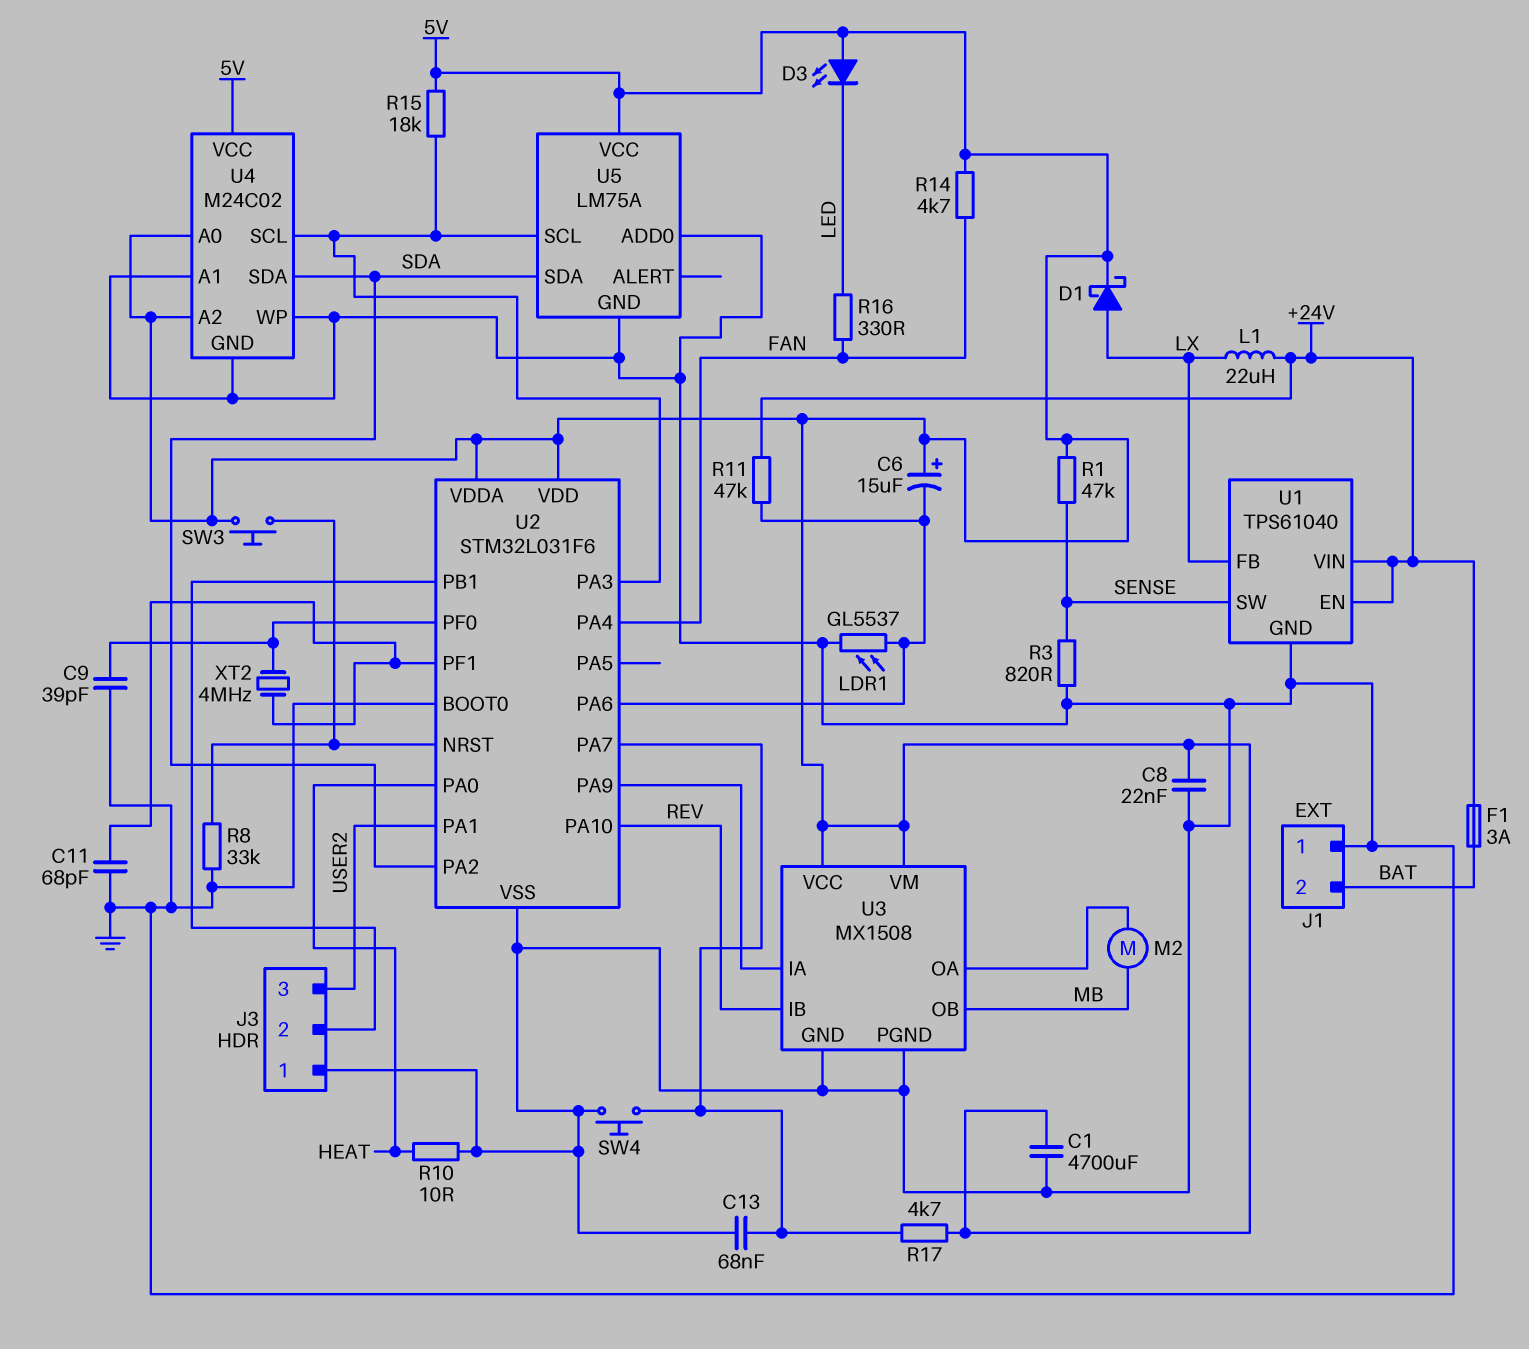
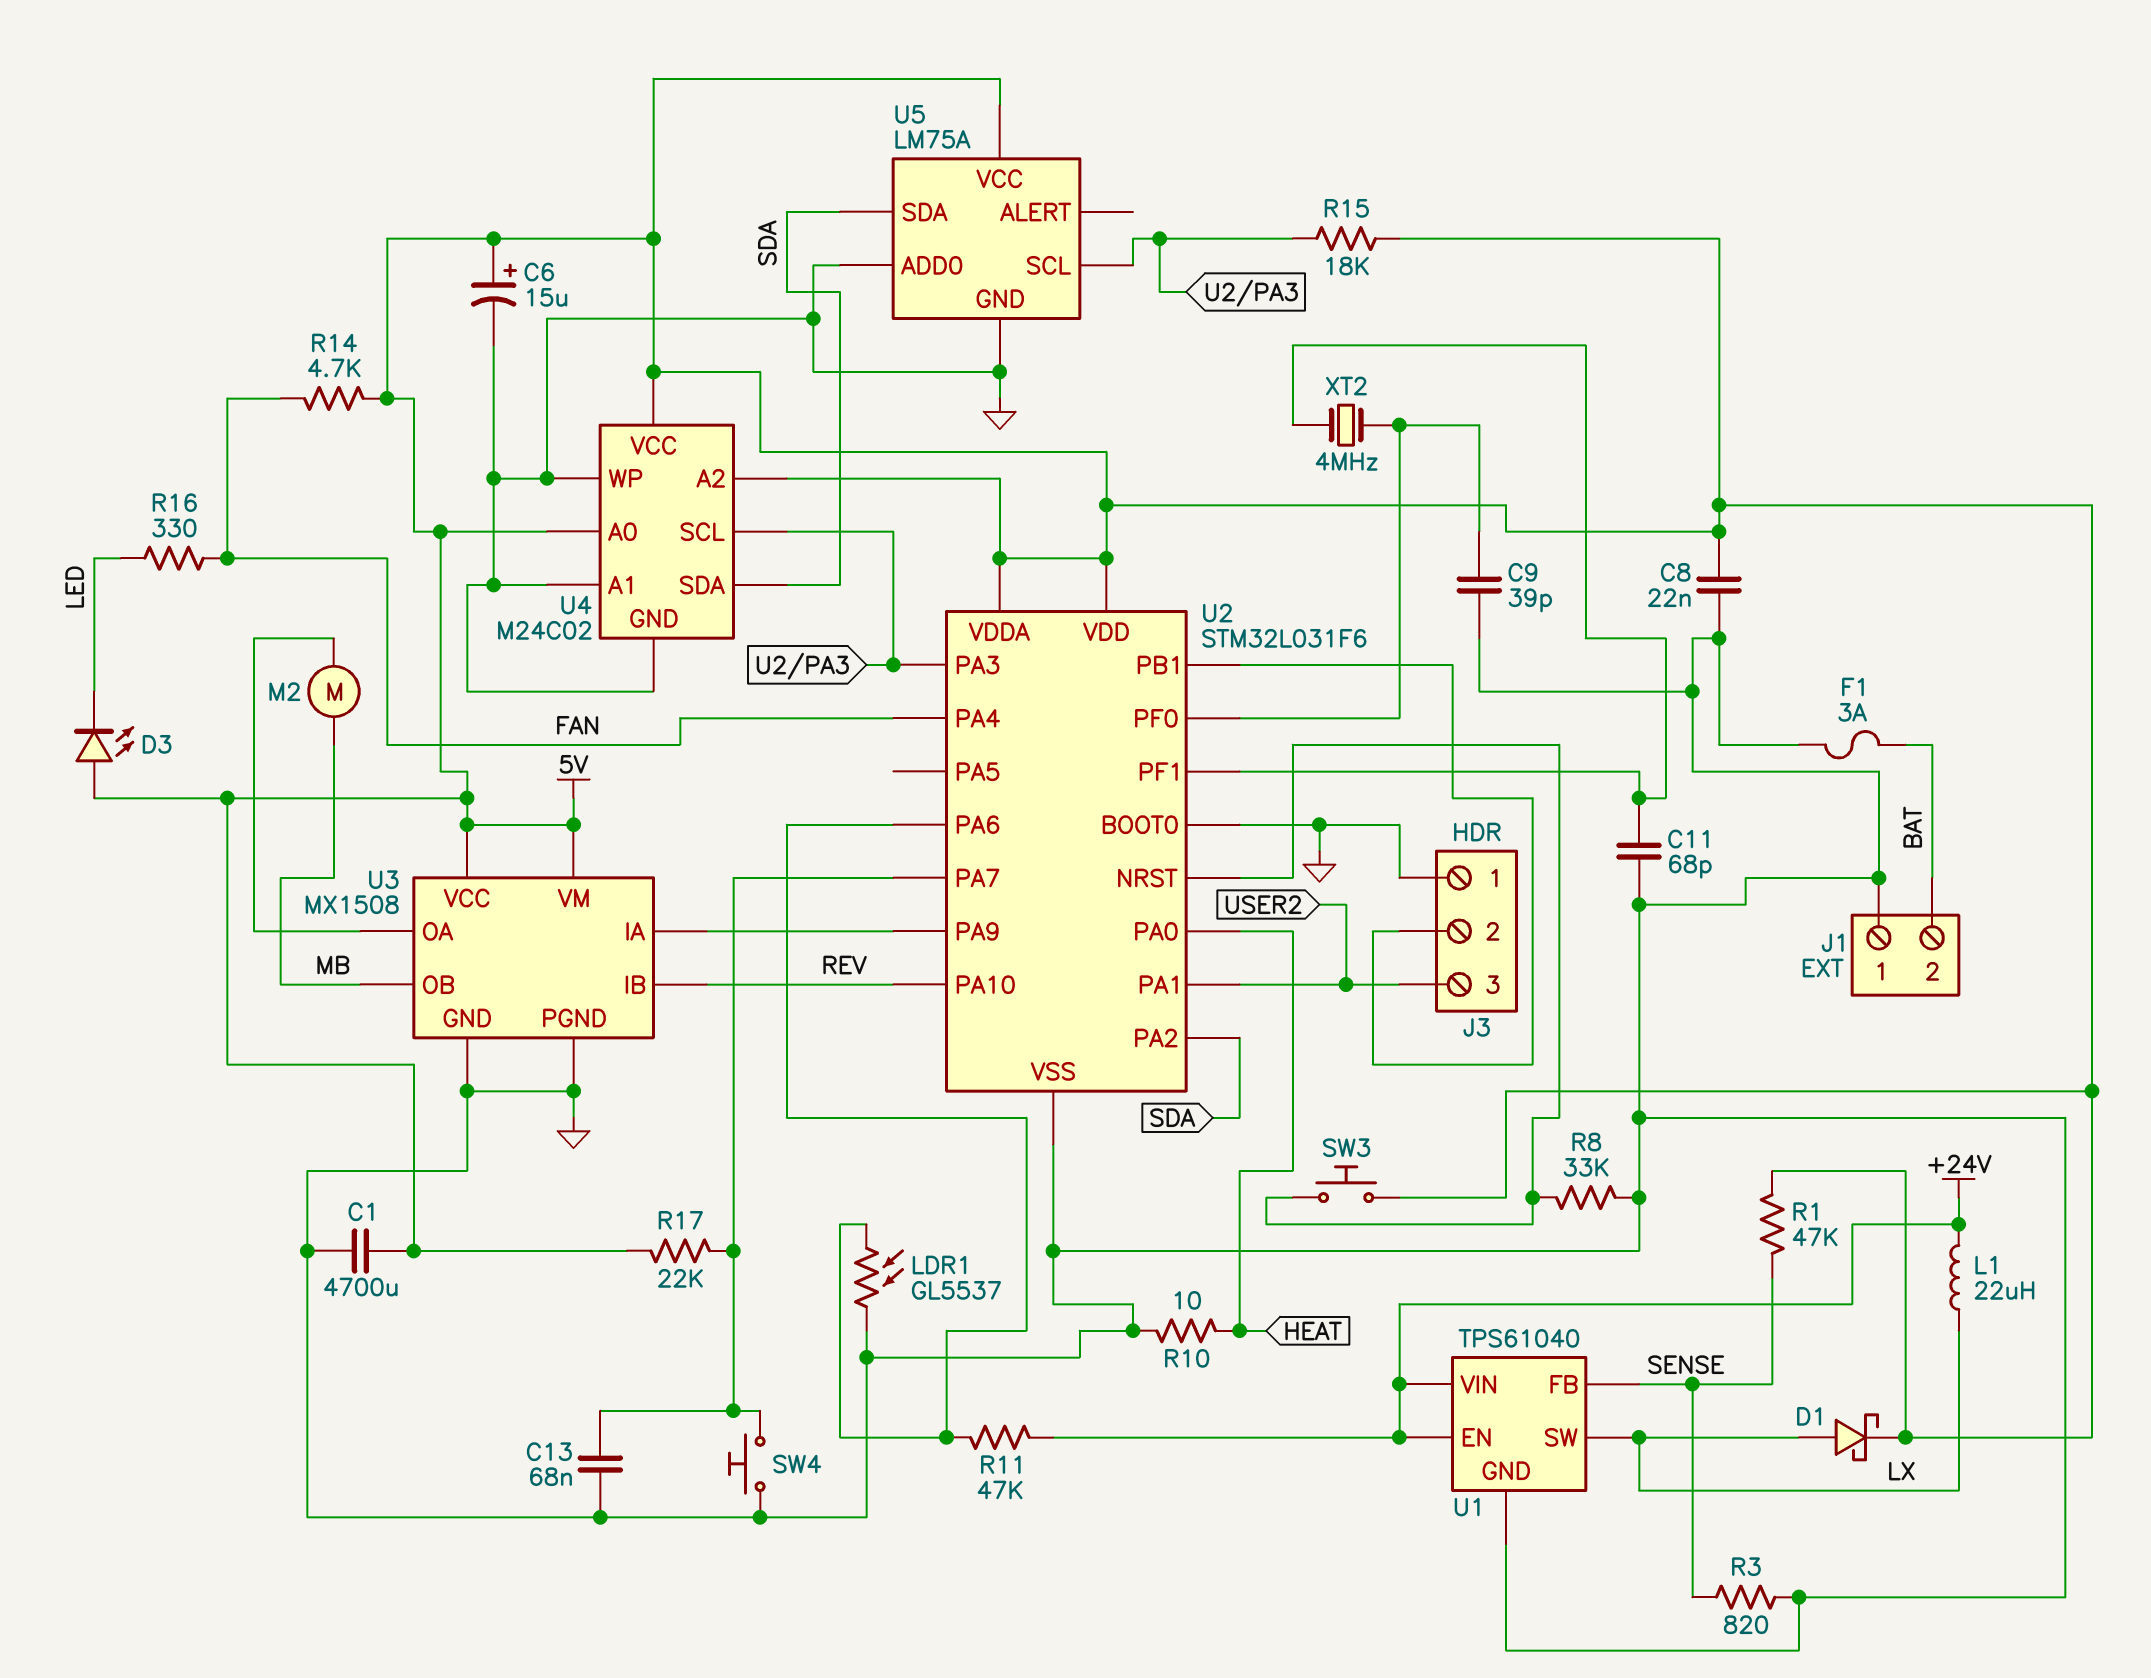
C6: 15uF (plus 5V, minus U2/PA6) -> 15uF (plus 5V, minus GND)
F1: 3A (+24V, BAT) -> 3A (BAT, GND)
R17: 4.7k (5V, U2/PA7) -> 22k (5V, U2/PA7)
U1 pin FB: LX -> SENSE
U1 pin SW: SENSE -> LX

